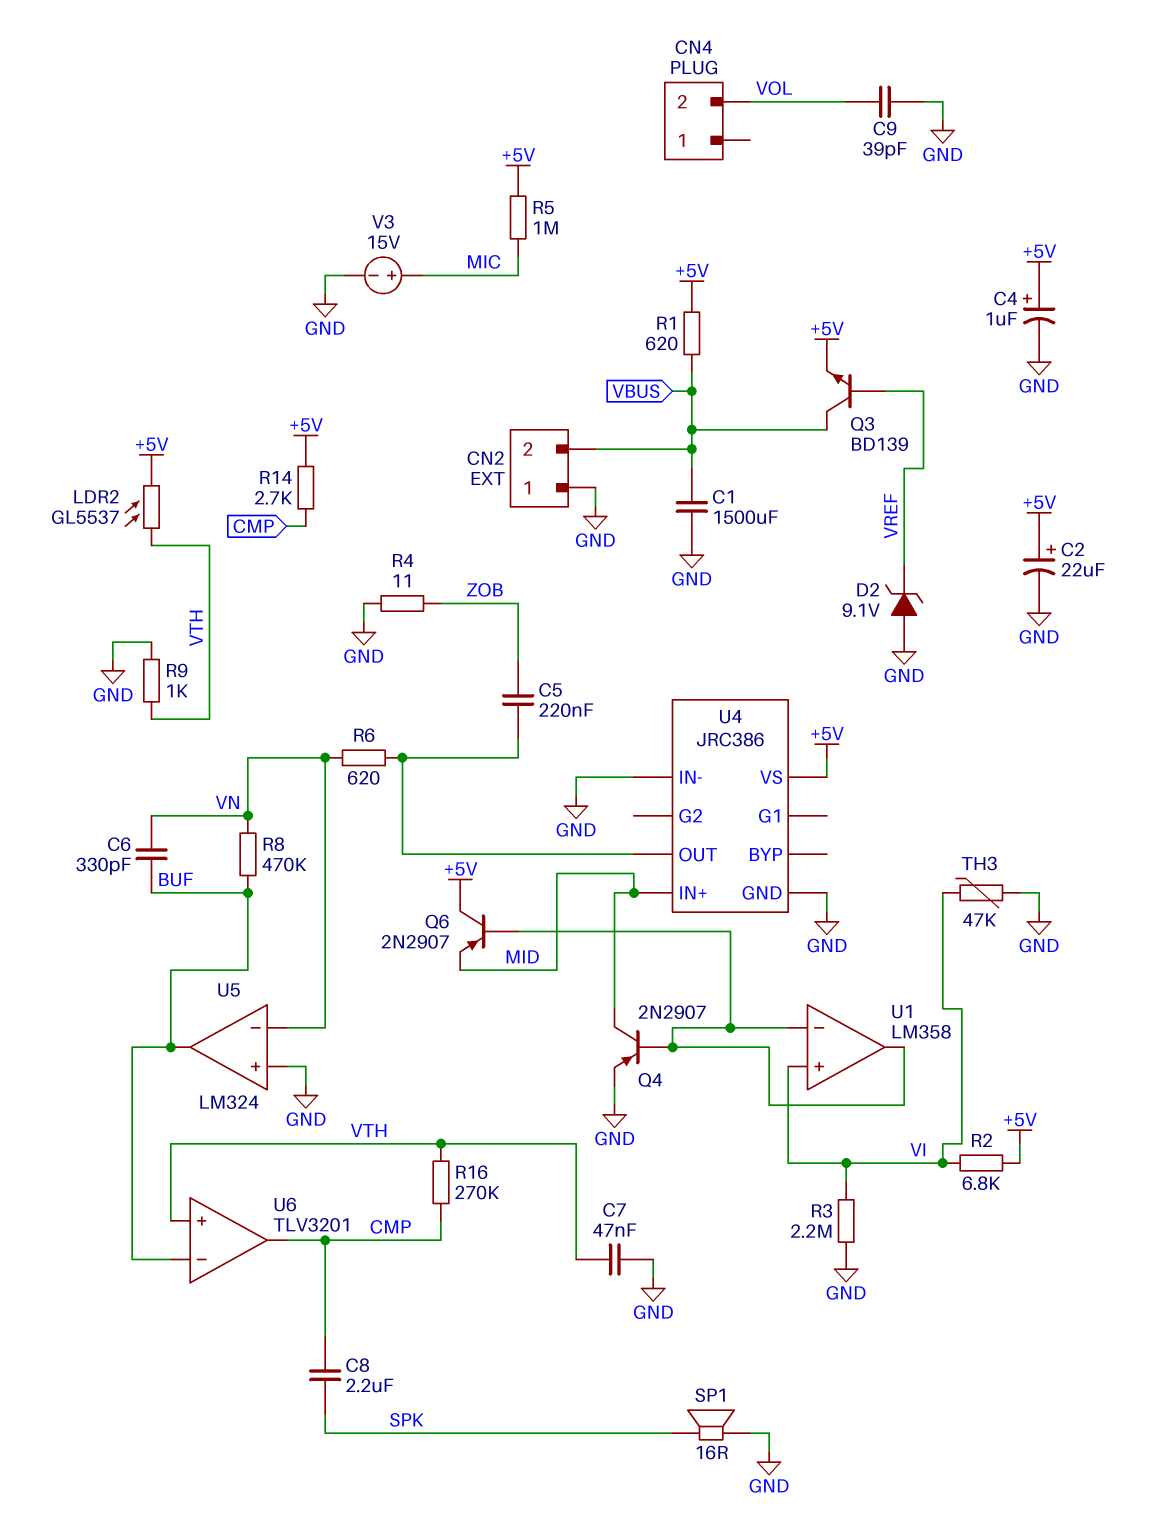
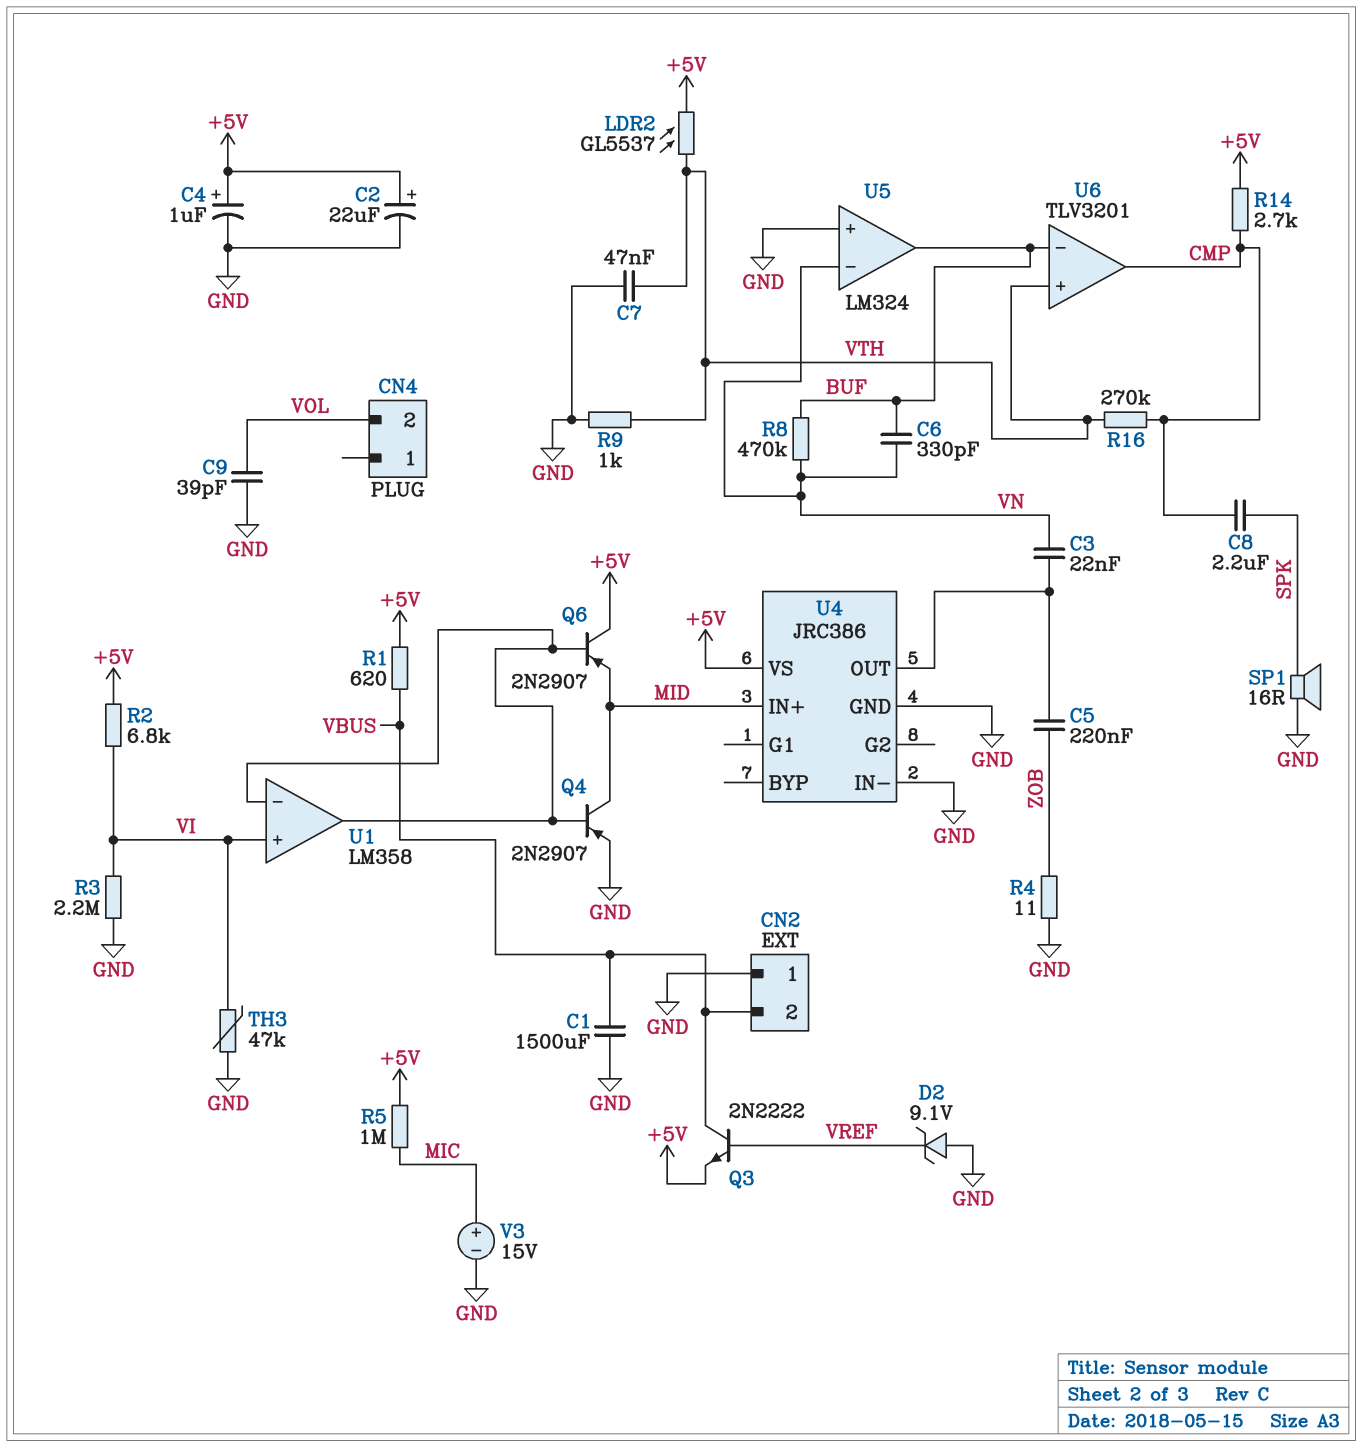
C3: none -> 22nF (U4/OUT, VN)
Q3: NPN BD139 (B VREF, C VBUS, E +5V) -> NPN 2N2222 (B VREF, C VBUS, E +5V)
R6: 620 (U4/OUT, VN) -> none

